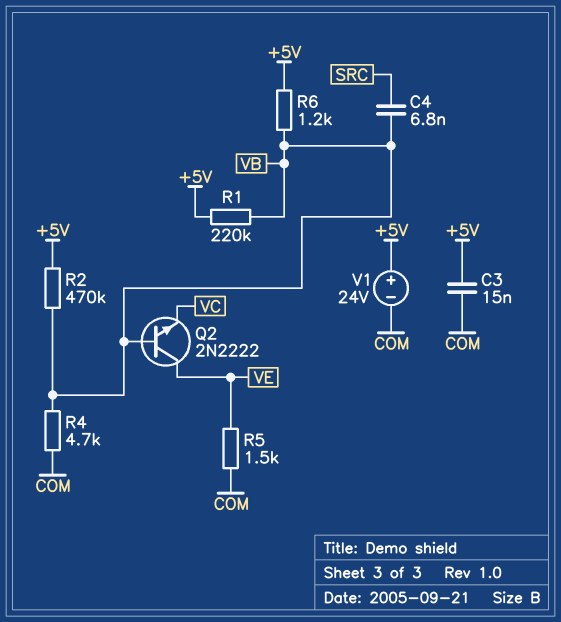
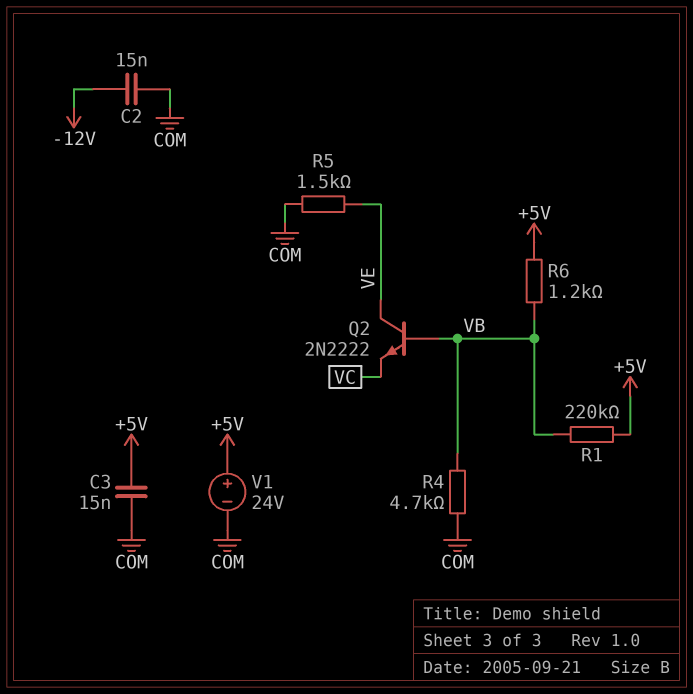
C2: none -> 15nF (-12V, COM)
C4: 6.8nF (SRC, VB) -> none
R2: 470k (+5V, VB) -> none

